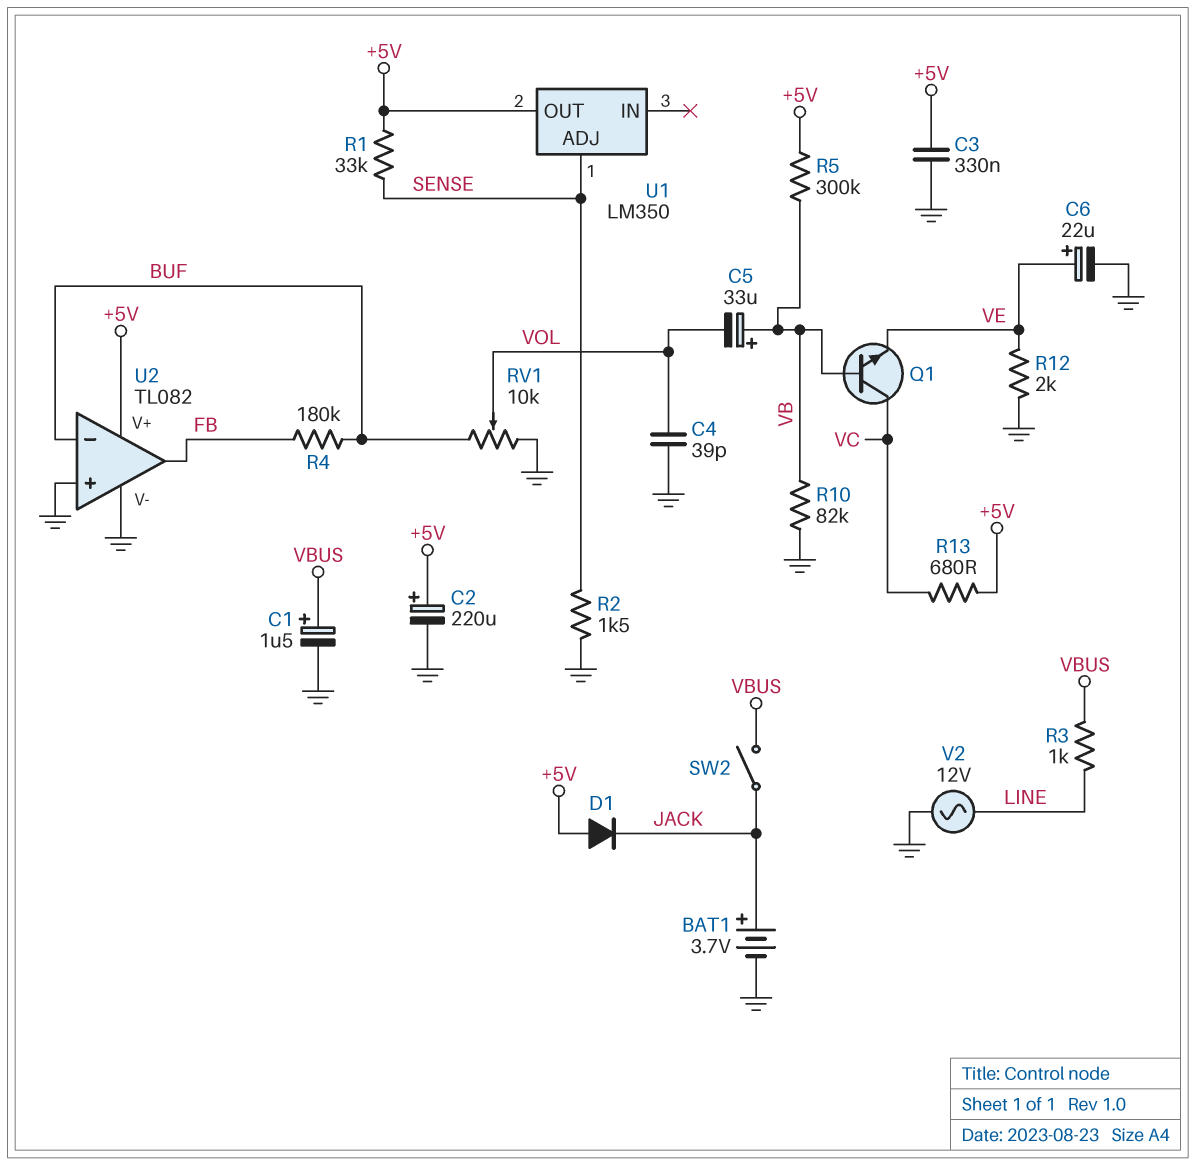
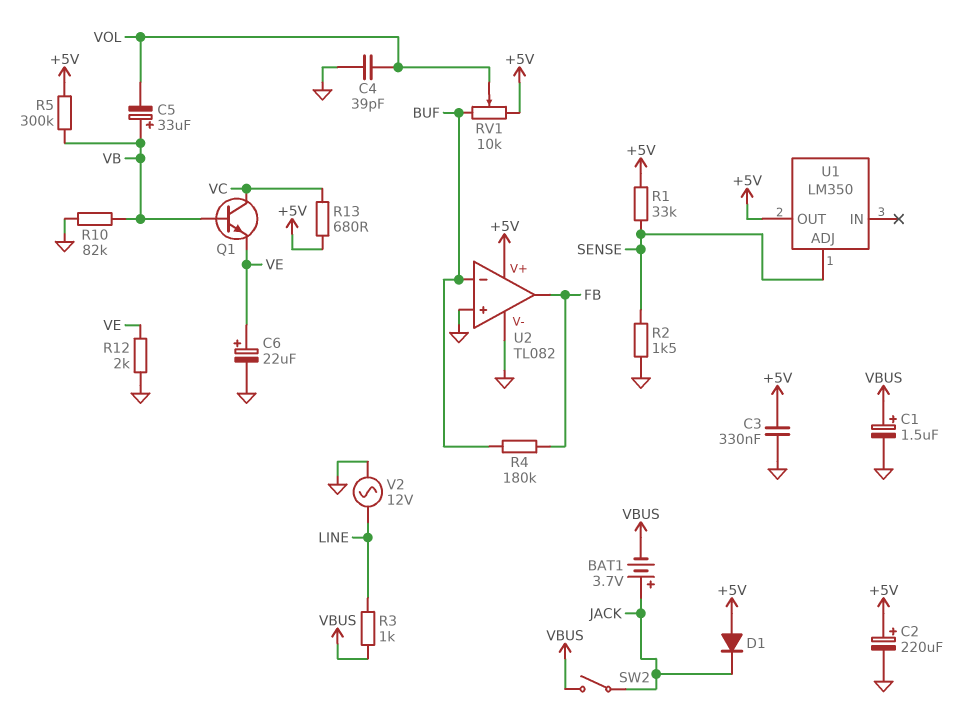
BAT1: 3.7V (plus JACK, minus GND) -> 3.7V (plus JACK, minus VBUS)
RV1: 10k (BUF, GND, wiper VOL) -> 10k (+5V, BUF, wiper VOL)

